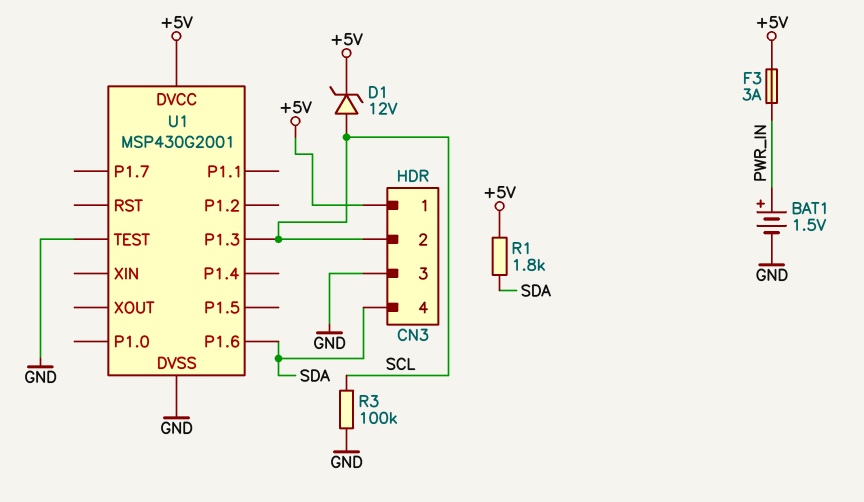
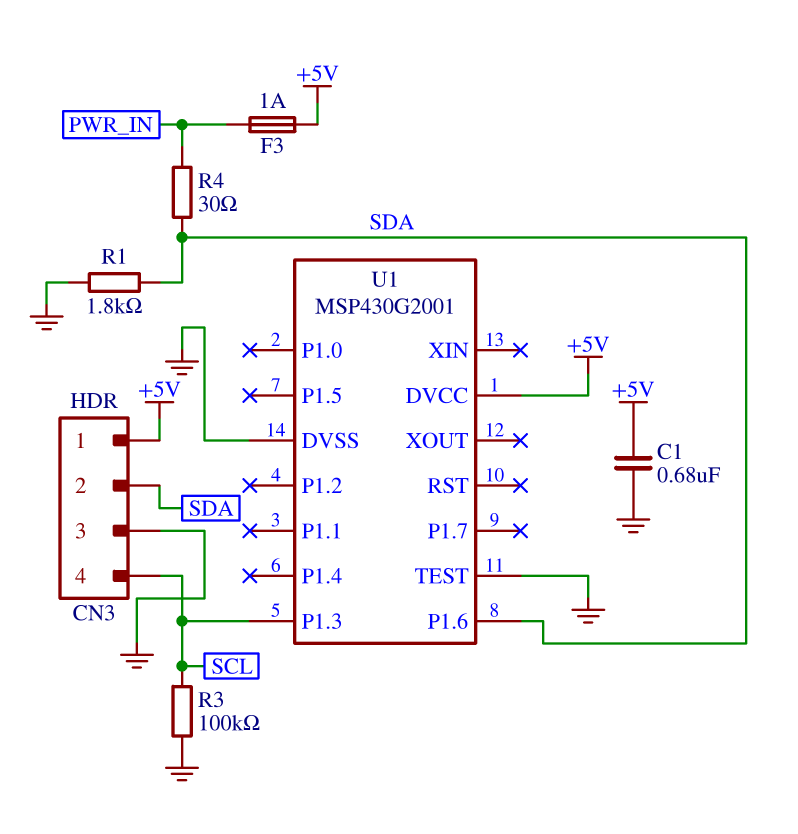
BAT1: 1.5V (plus PWR_IN, minus GND) -> none
C1: none -> 680nF (+5V, GND)
CN3 pin 2: SCL -> SDA
CN3 pin 4: SDA -> SCL
D1: zener 12V (A SCL, K +5V) -> none
F3: 3A (+5V, PWR_IN) -> 1A (+5V, PWR_IN)
R1: 1.8k (+5V, SDA) -> 1.8k (GND, SDA)
R4: none -> 30 (PWR_IN, SDA)

